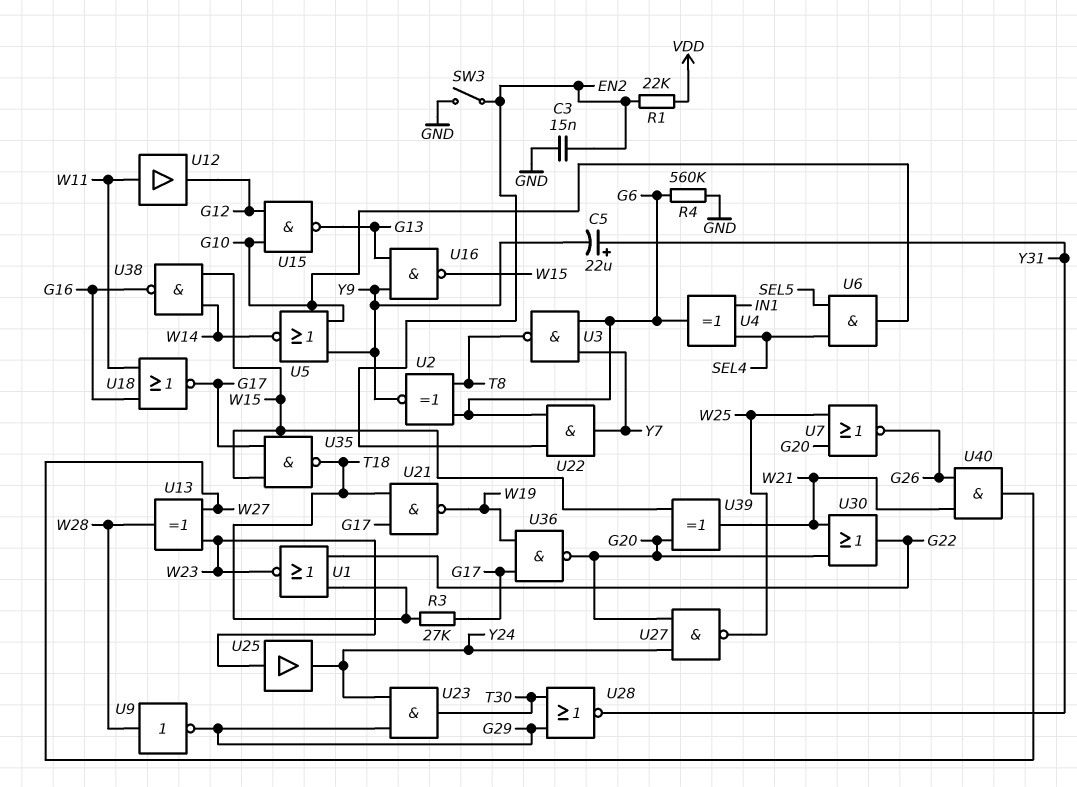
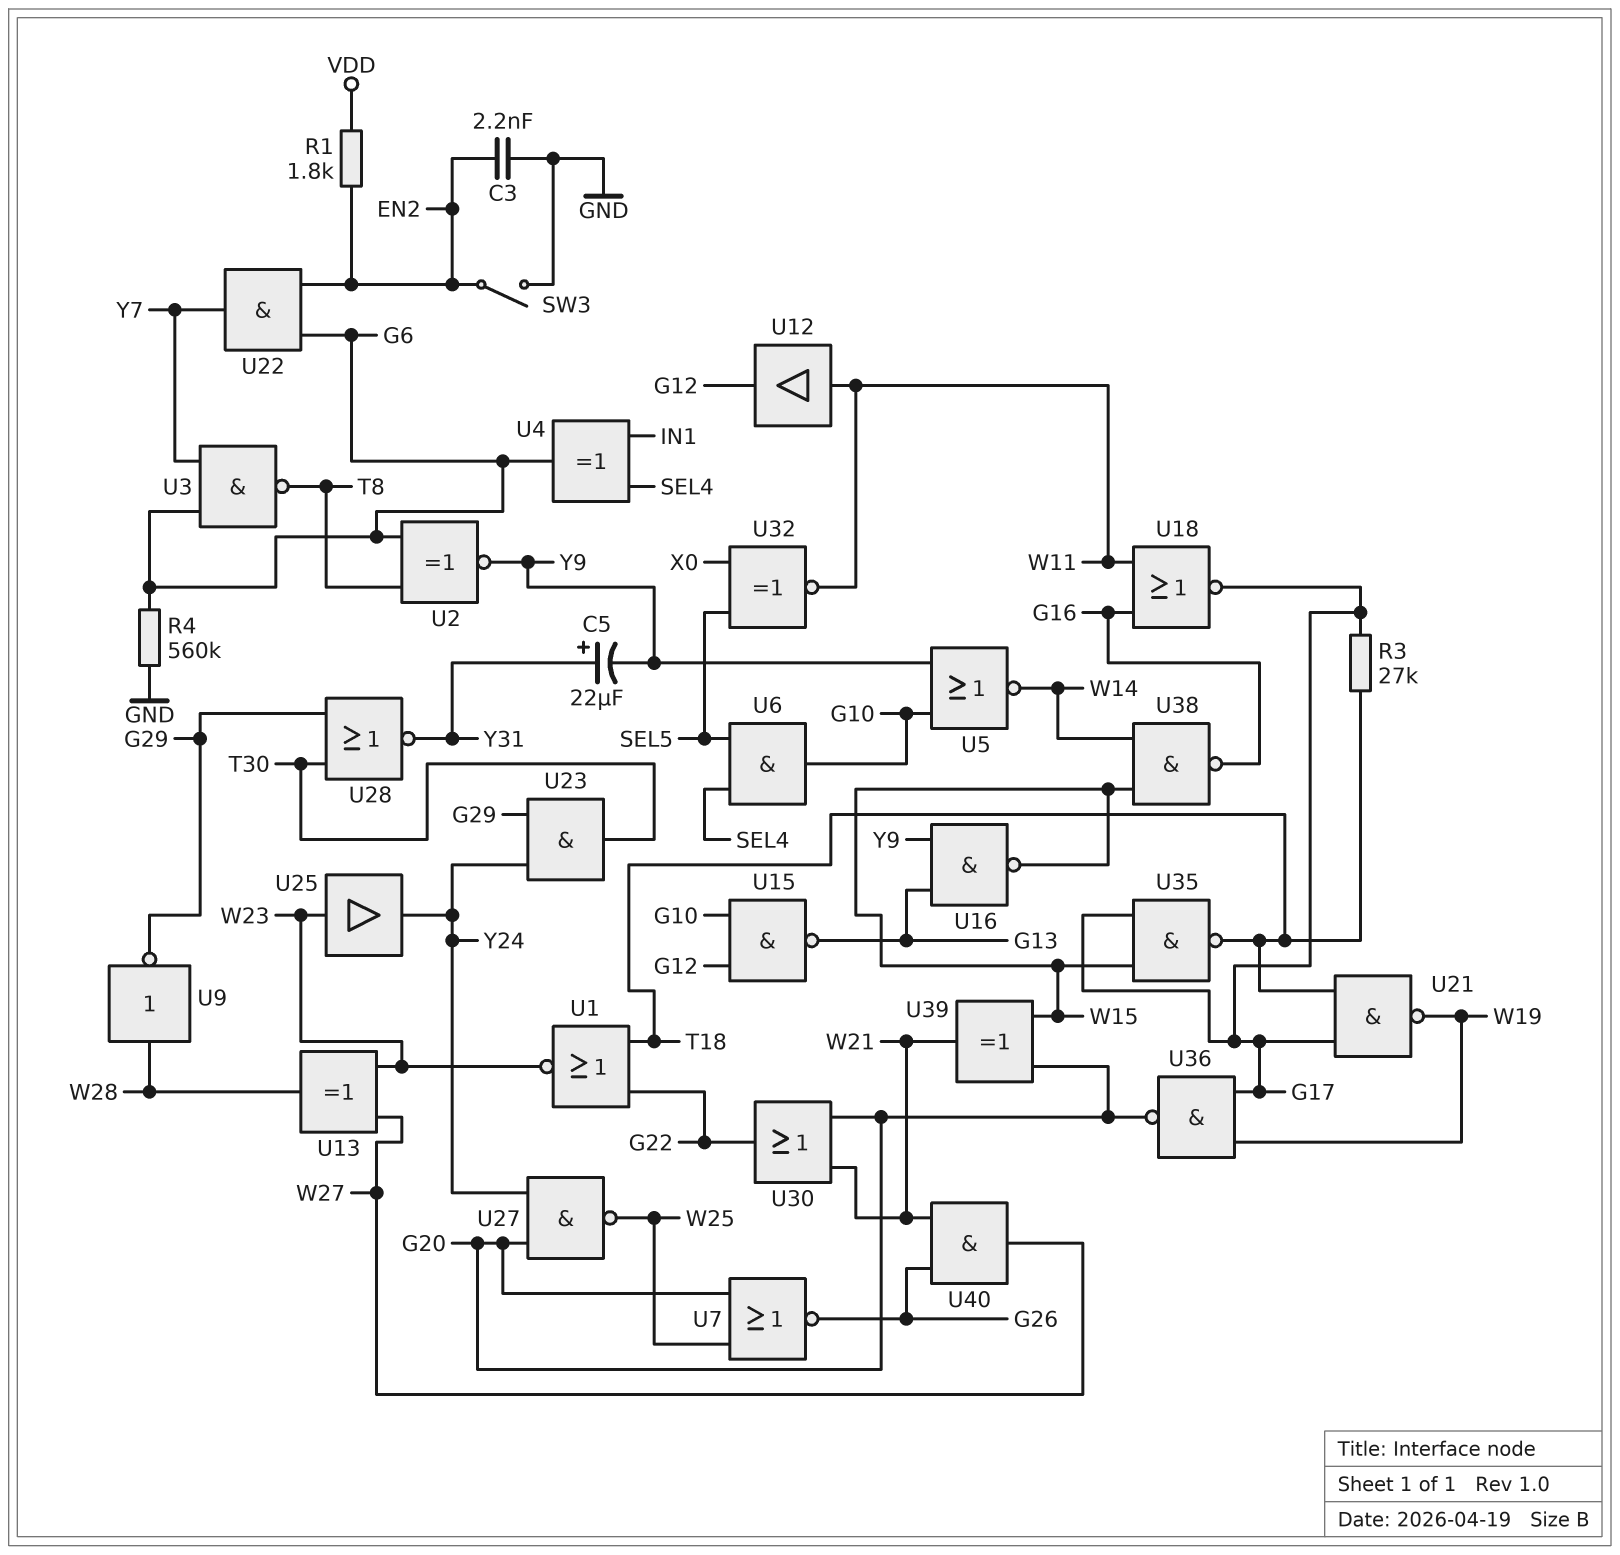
C3: 15nF (EN2, GND) -> 2.2nF (EN2, GND)
R1: 22k (EN2, VDD) -> 1.8k (EN2, VDD)
U32: none -> XNOR (in SEL5, in X0, out W11)

